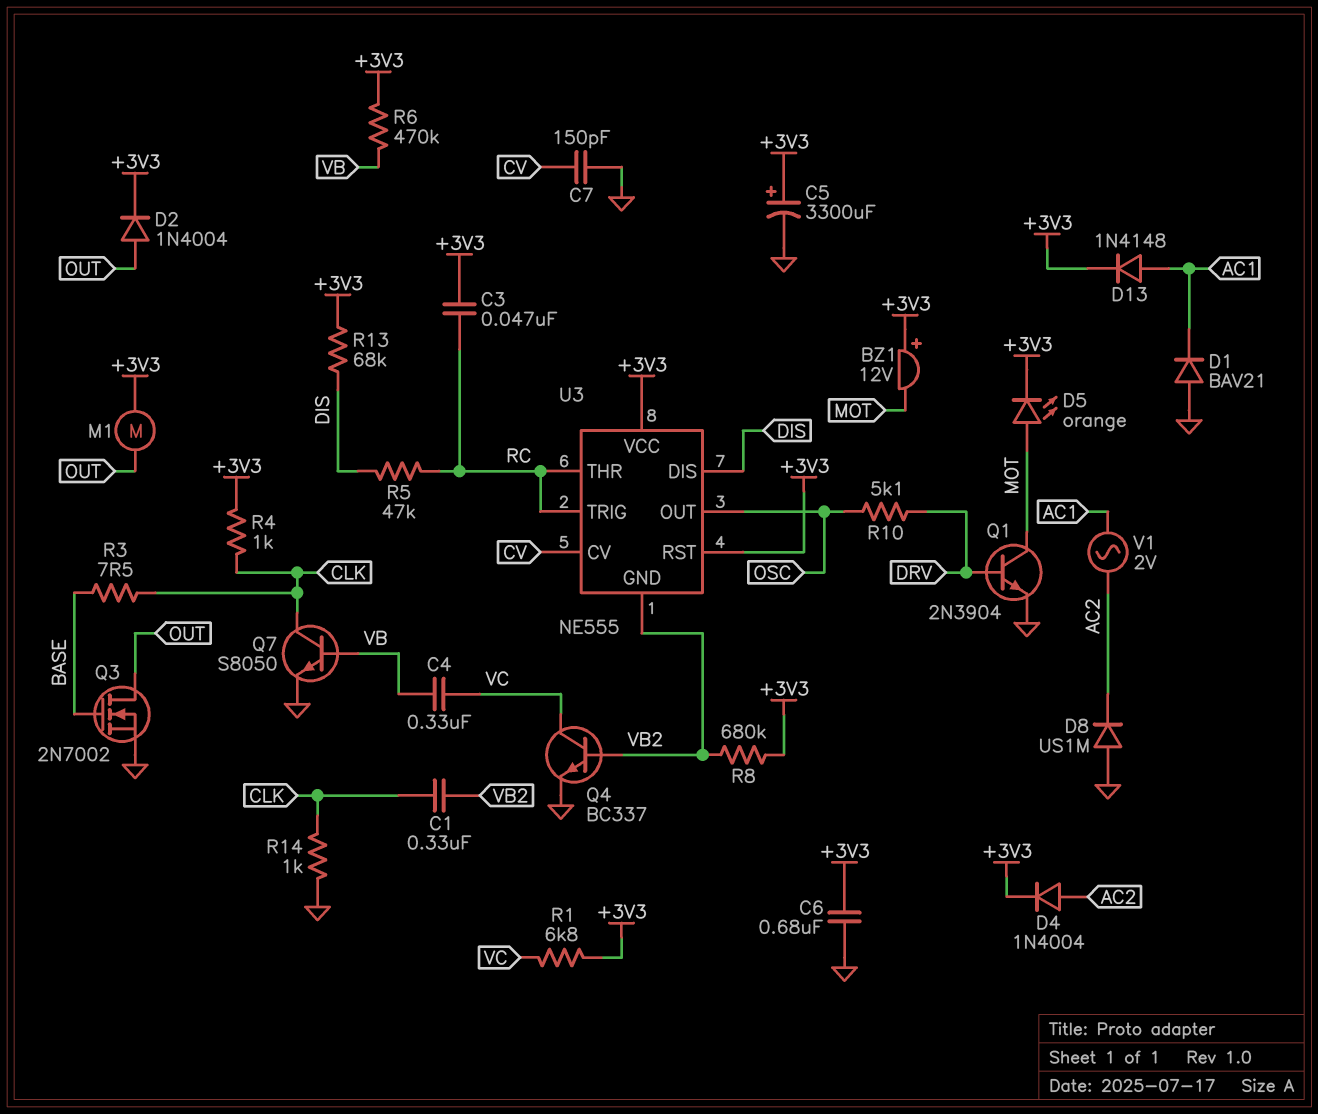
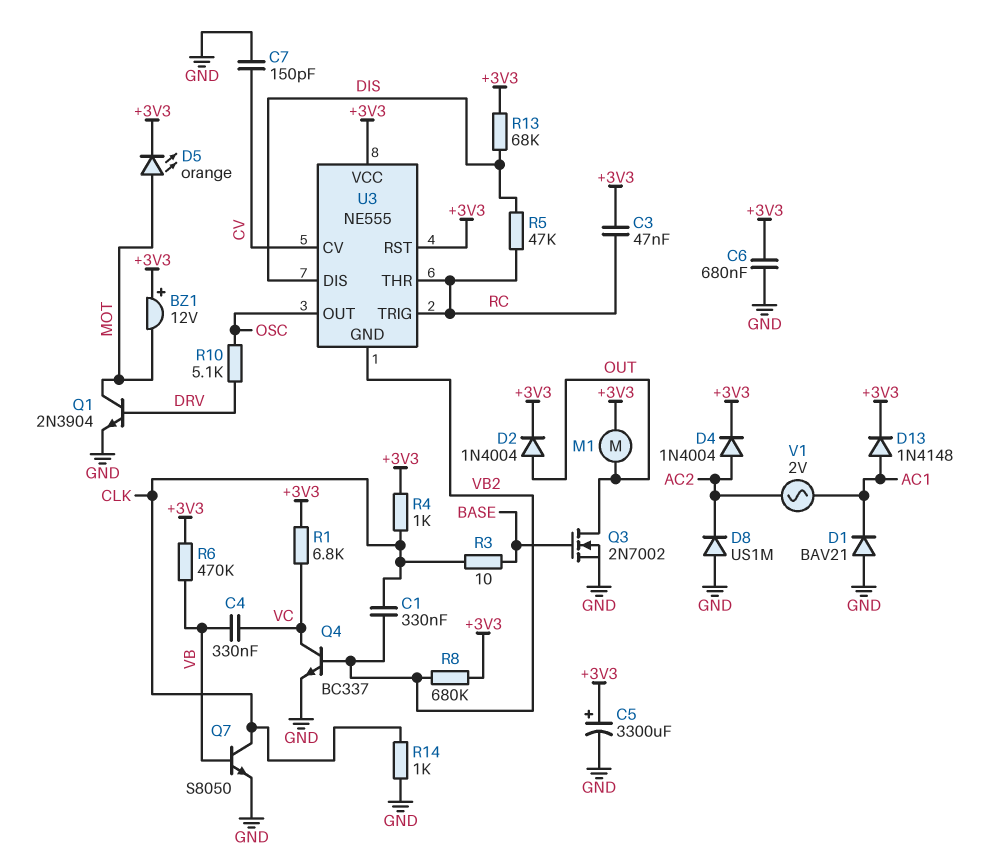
R3: 7.5 (BASE, CLK) -> 10 (BASE, CLK)

